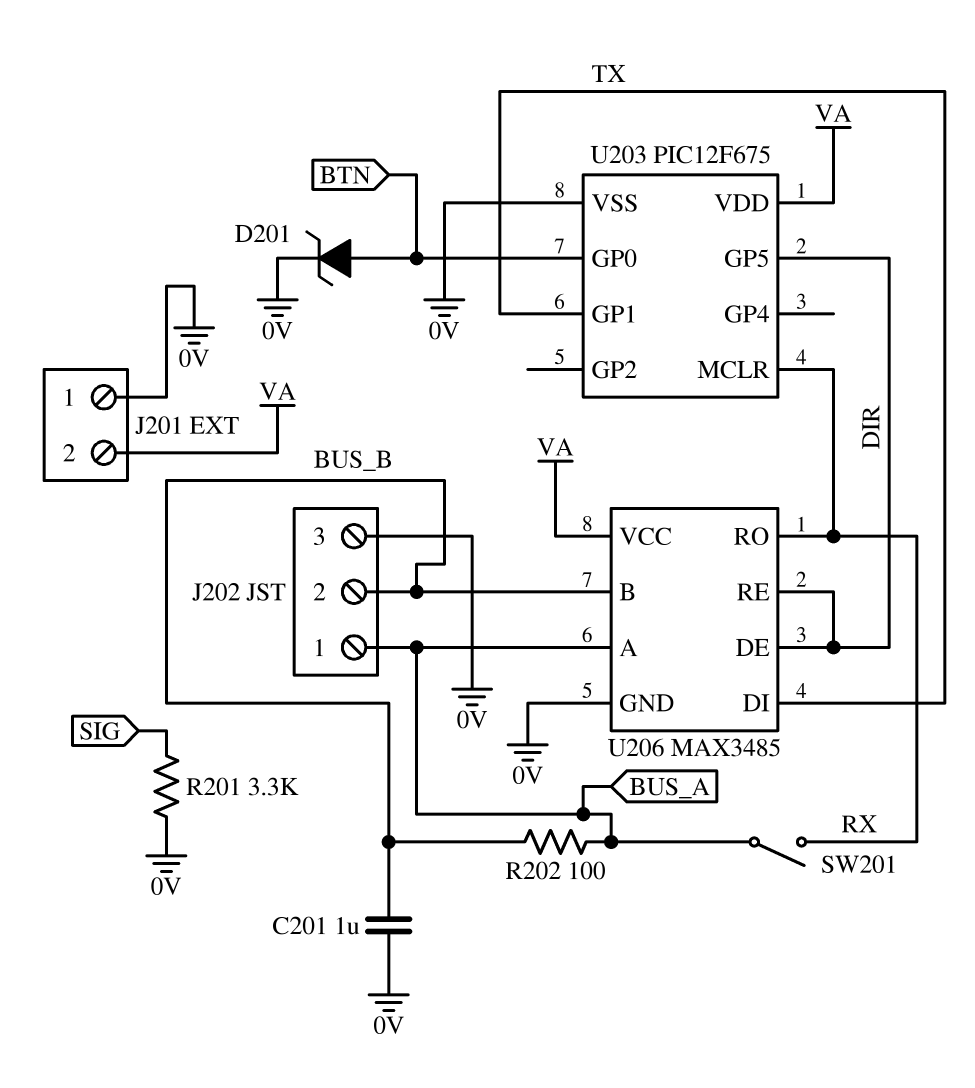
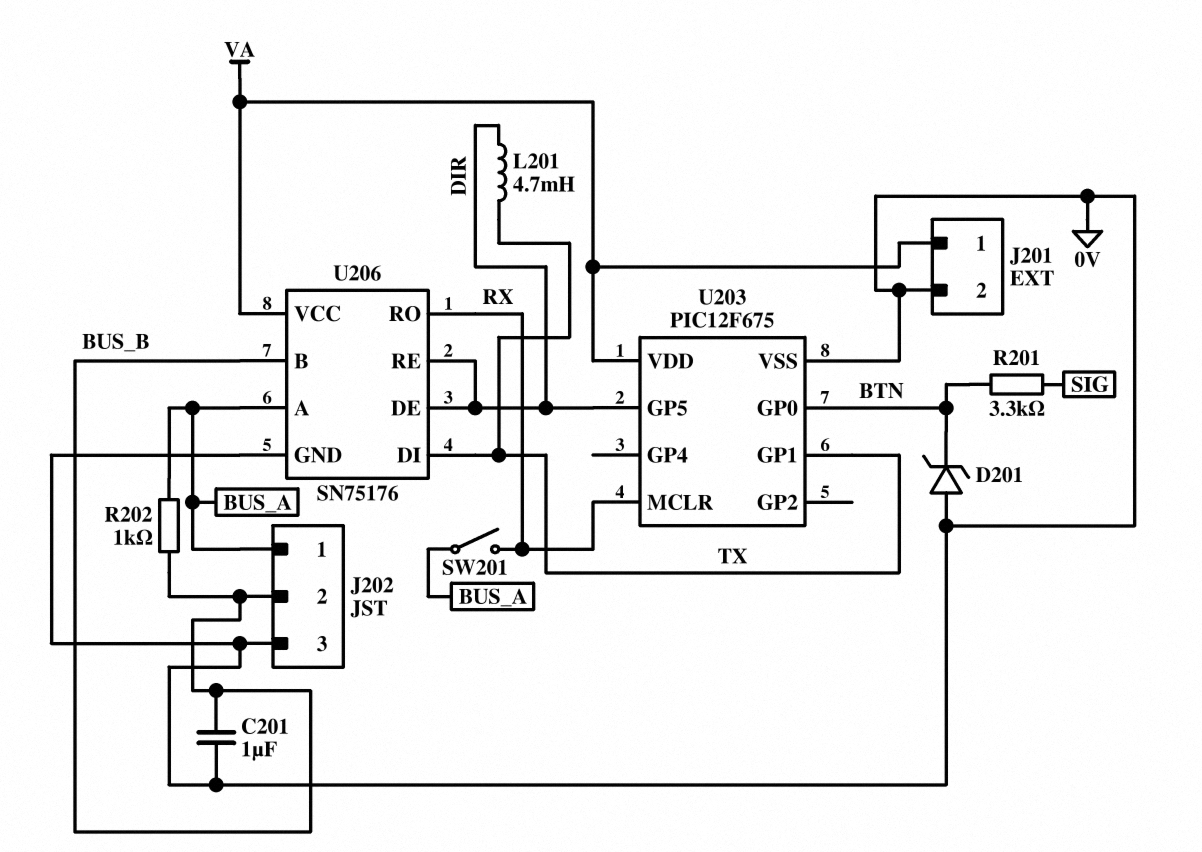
D201: zener (A BTN, K 0V) -> zener (A 0V, K BTN)
J201 pin 1: 0V -> VA
J201 pin 2: VA -> 0V
L201: none -> 4.7mH (DIR, TX)
R201: 3.3k (0V, SIG) -> 3.3k (BTN, SIG)
R202: 100 (BUS_A, BUS_B) -> 1k (BUS_A, BUS_B)
U206: MAX3485 -> SN75176

